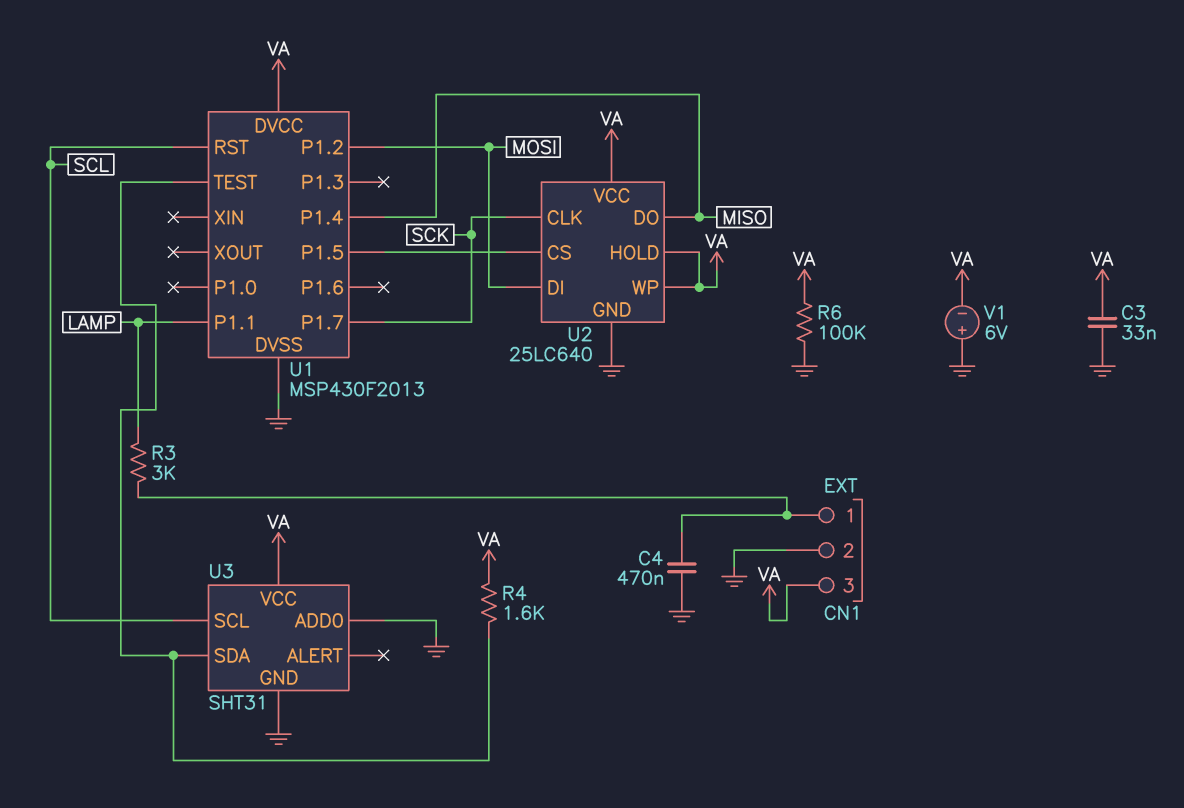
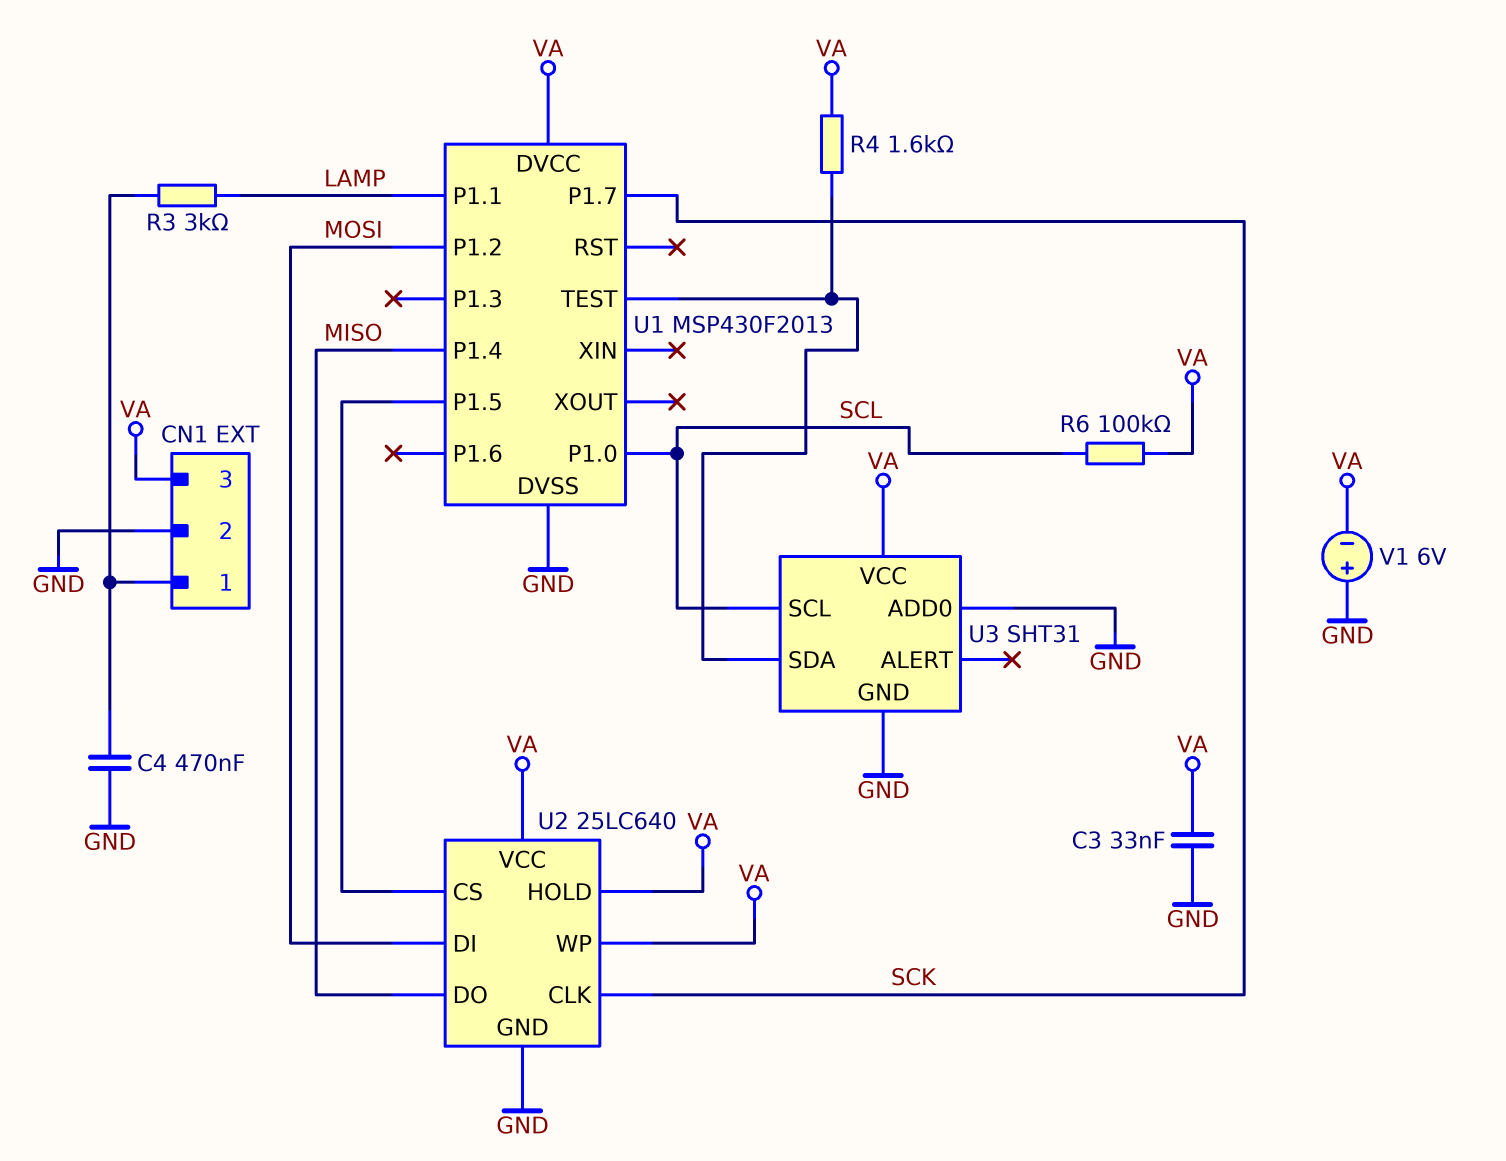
R6: 100k (GND, VA) -> 100k (SCL, VA)
U1 pin P1.0: none -> SCL
U1 pin RST: SCL -> none

